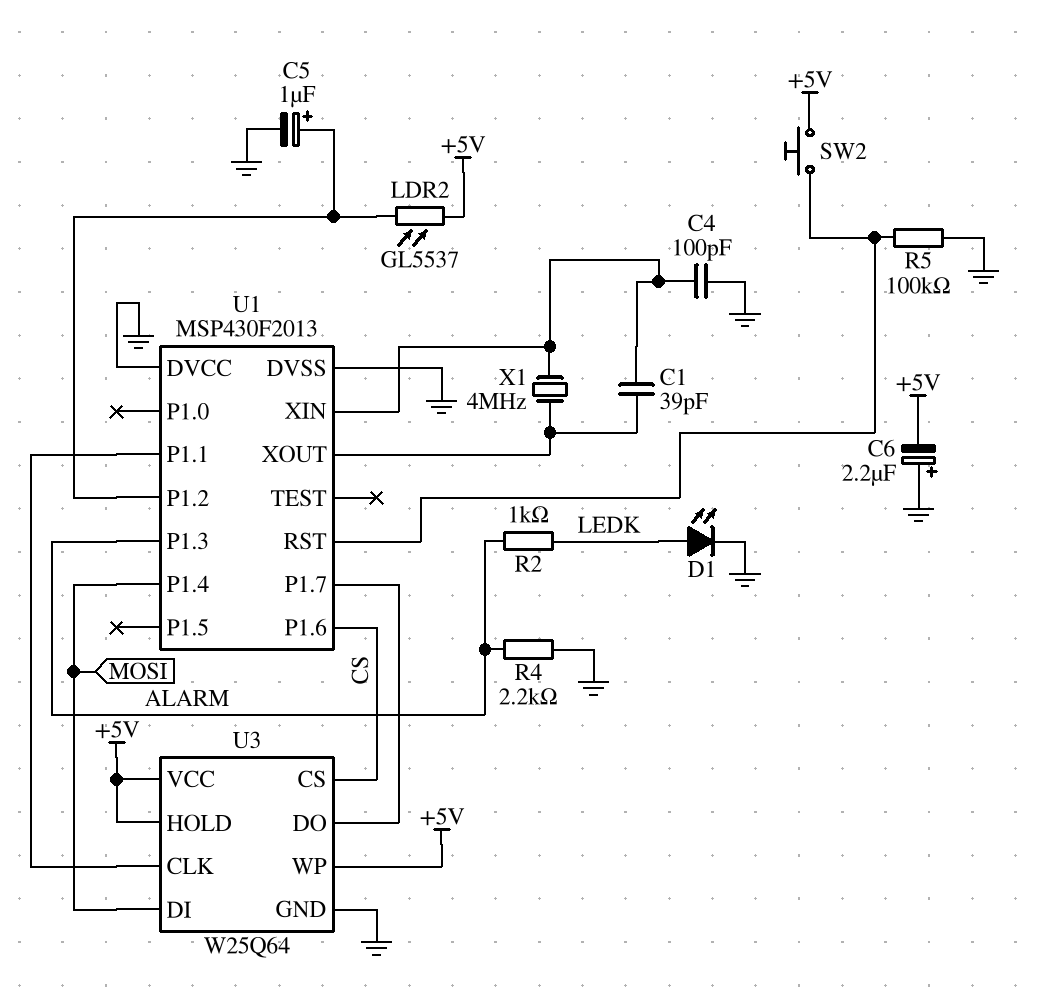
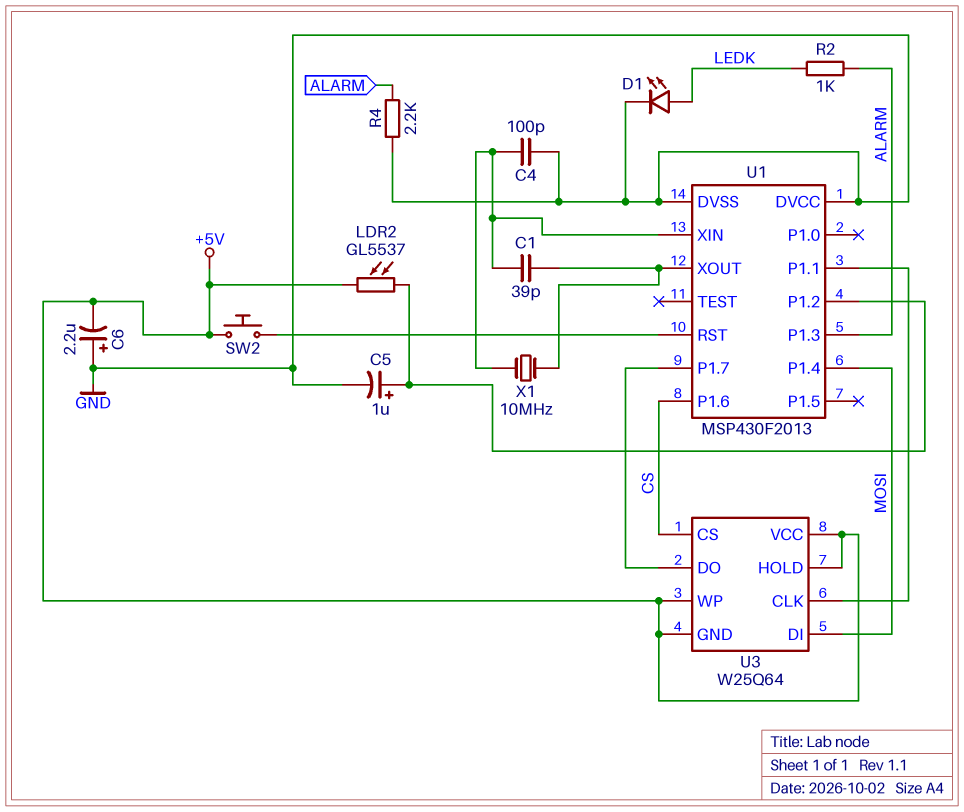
R5: 100k (GND, U1/RST) -> none
U3 pin GND: GND -> +5V
X1: 4MHz (U1/XIN, U1/XOUT) -> 10MHz (U1/XIN, U1/XOUT)

